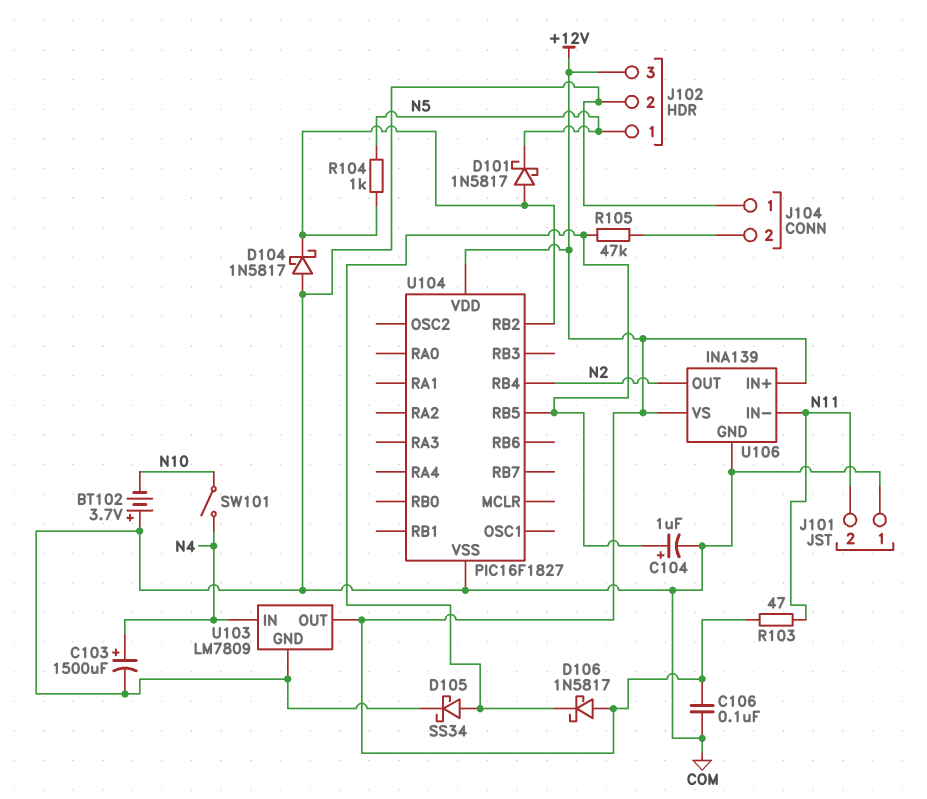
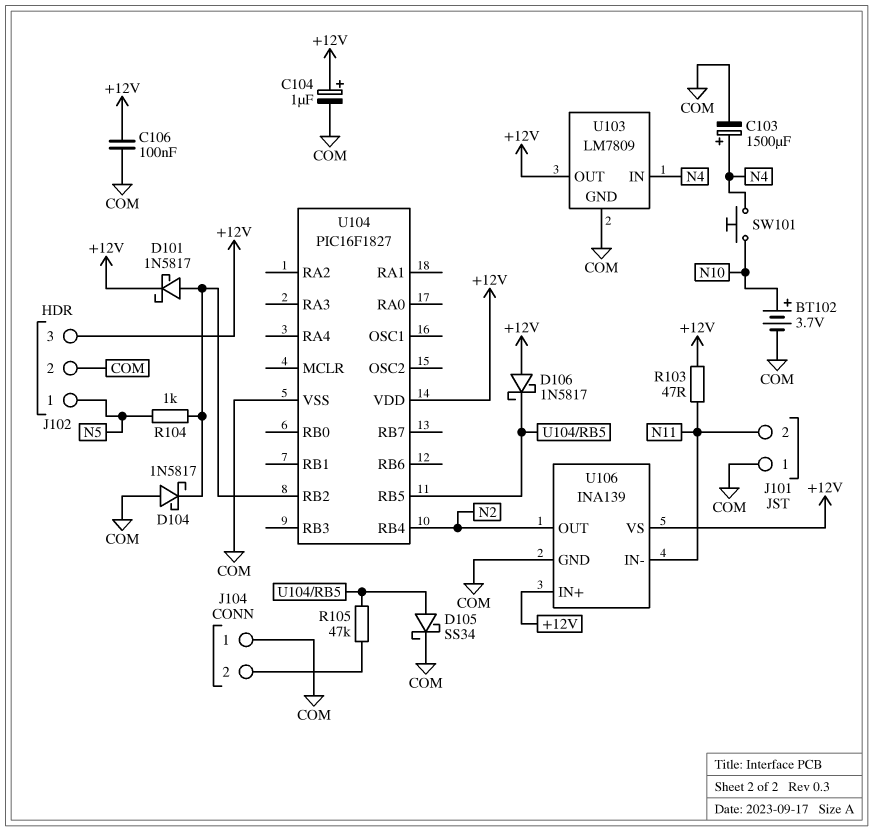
BT102: 3.7V (plus COM, minus N10) -> 3.7V (plus N10, minus COM)
C104: 1uF (plus U104/RB5, minus COM) -> 1uF (plus +12V, minus COM)
D101: schottky 1N5817 (A U104/RB2, K N5) -> schottky 1N5817 (A U104/RB2, K +12V)
SW101: switch (N4, N10) -> button (N4, N10)

